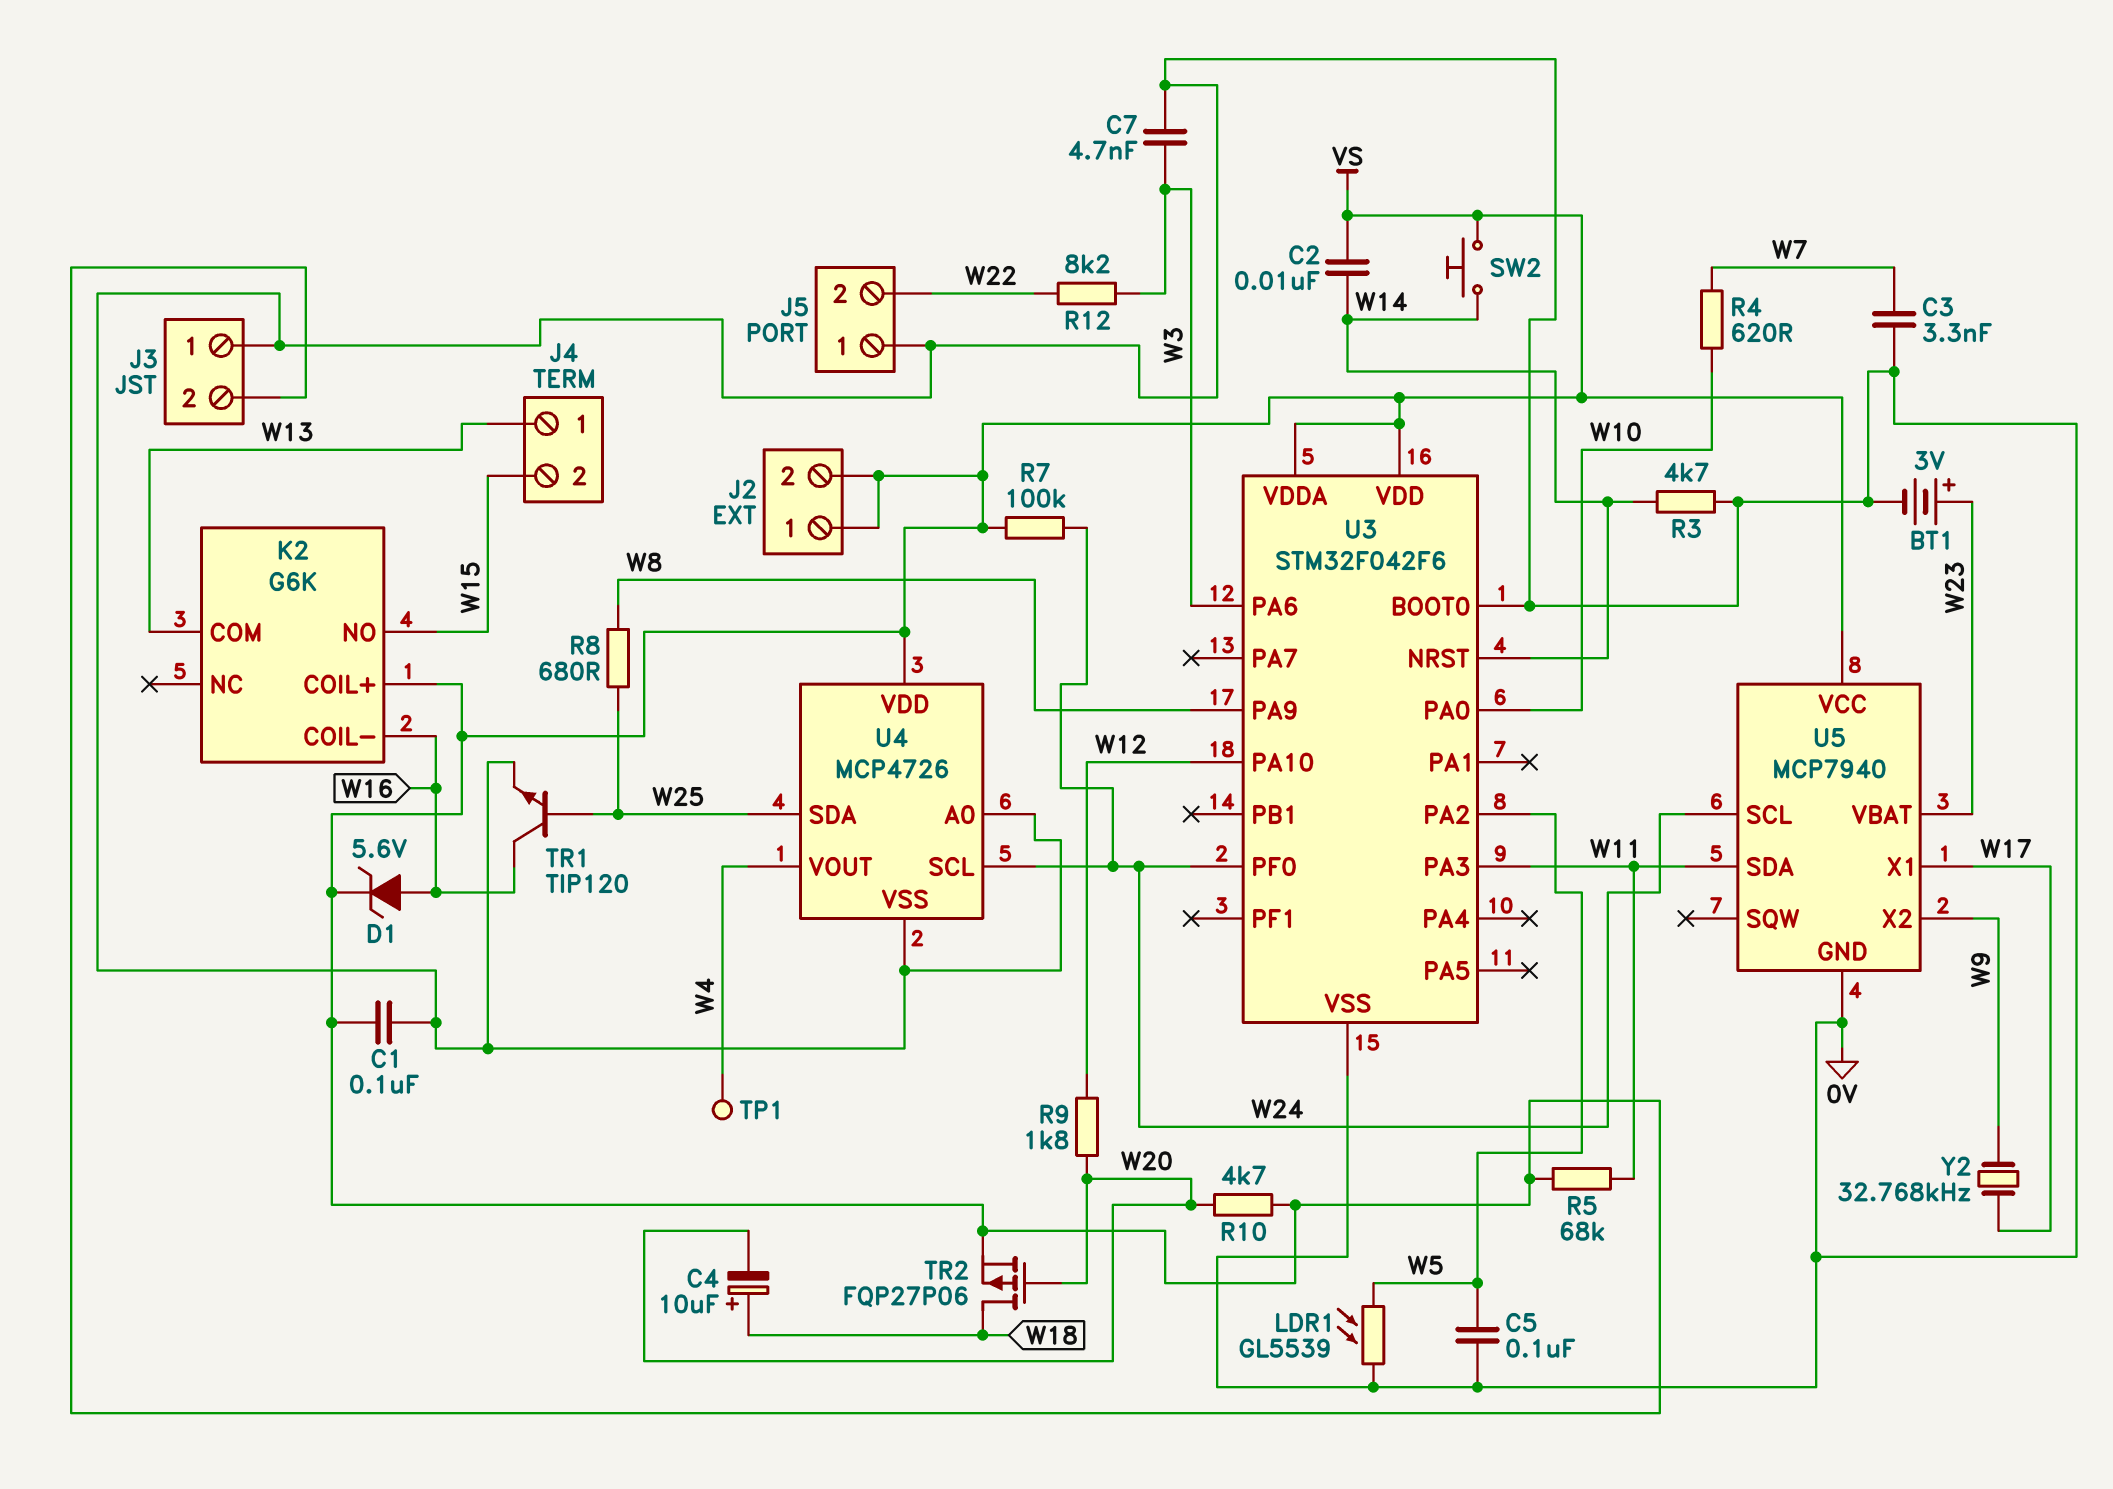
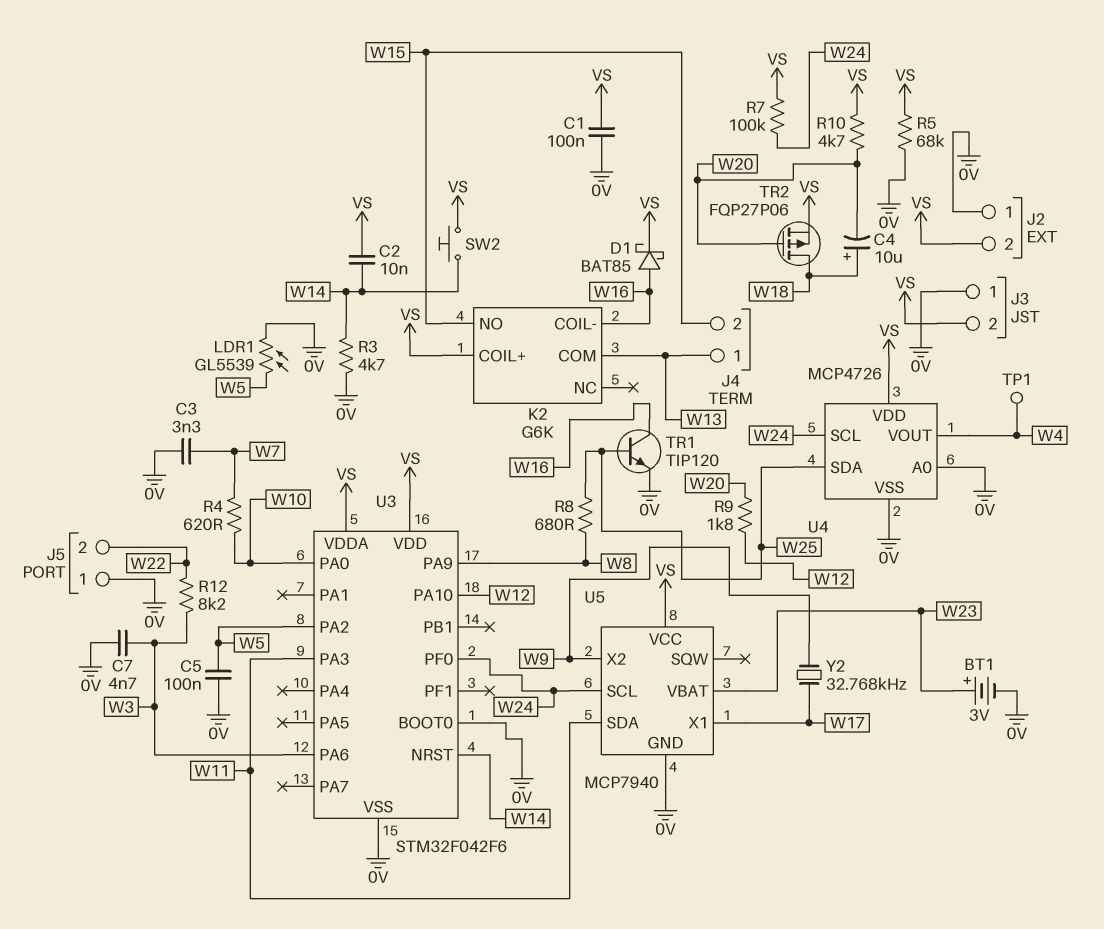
D1: zener 5.6V (A W16, K VS) -> schottky BAT85 (A W16, K VS)
J2 pin 1: VS -> 0V
R5: 68k (VS, W11) -> 68k (0V, VS)

